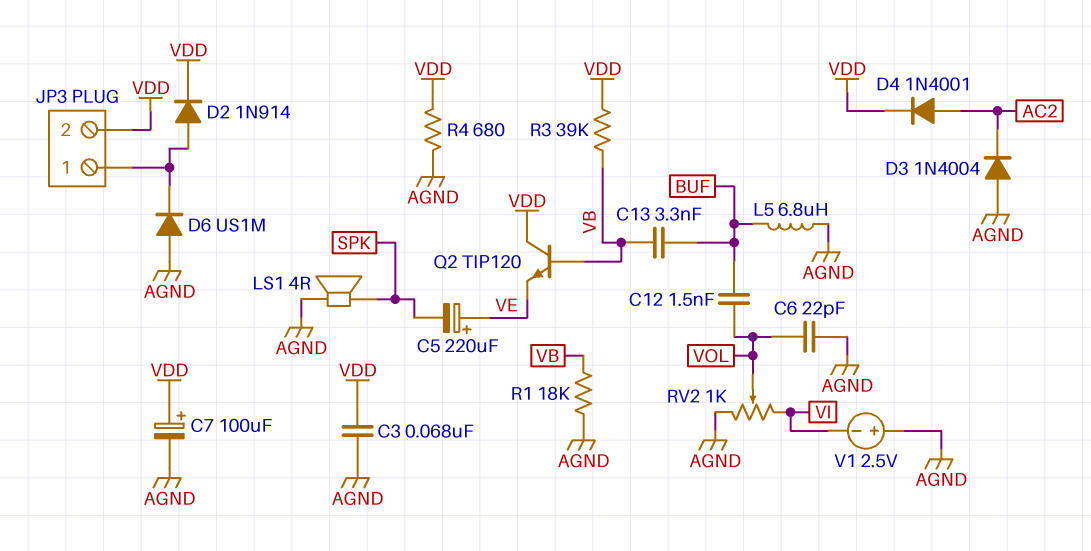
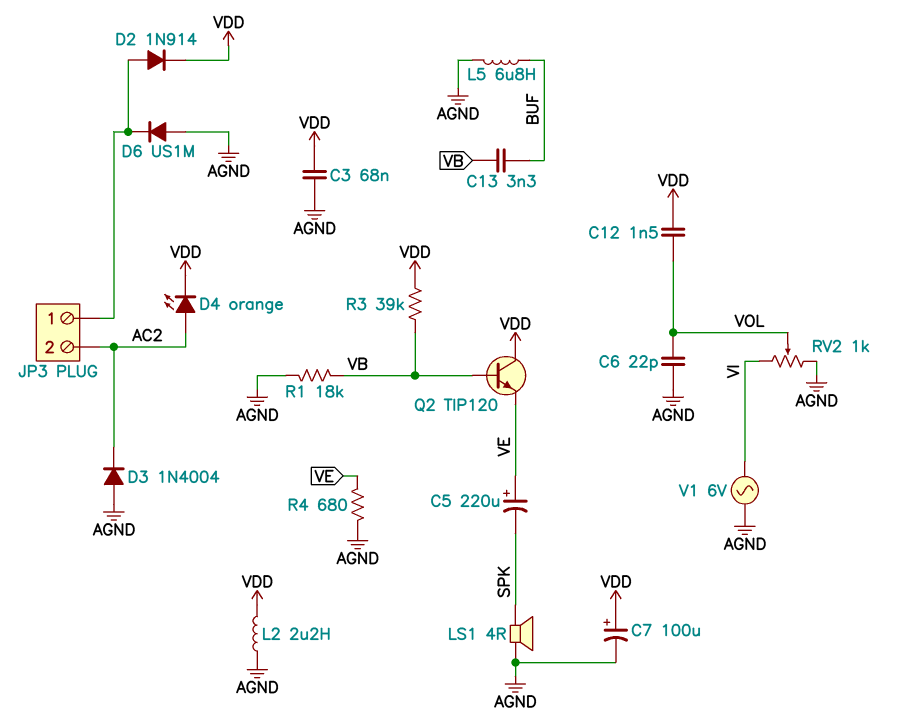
C12: 1.5nF (BUF, VOL) -> 1.5nF (VDD, VOL)
D4: diode 1N4001 (A AC2, K VDD) -> LED orange (A AC2, K VDD)
JP3 pin 2: VDD -> AC2
L2: none -> 2.2uH (AGND, VDD)
R4: 680 (AGND, VDD) -> 680 (AGND, VE)
V1: 2.5V (plus AGND, minus VI) -> AC 6V (AGND, VI)

